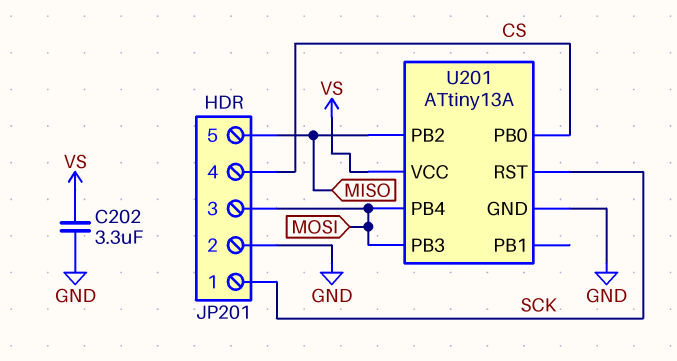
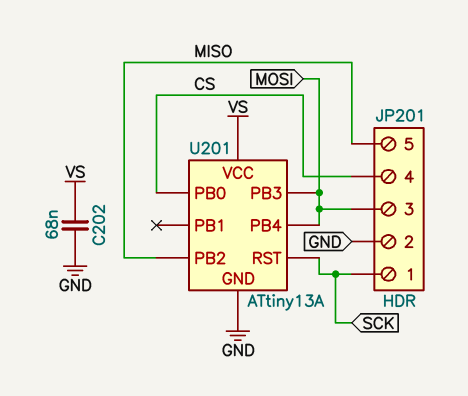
C202: 3.3uF (GND, VS) -> 68nF (GND, VS)

